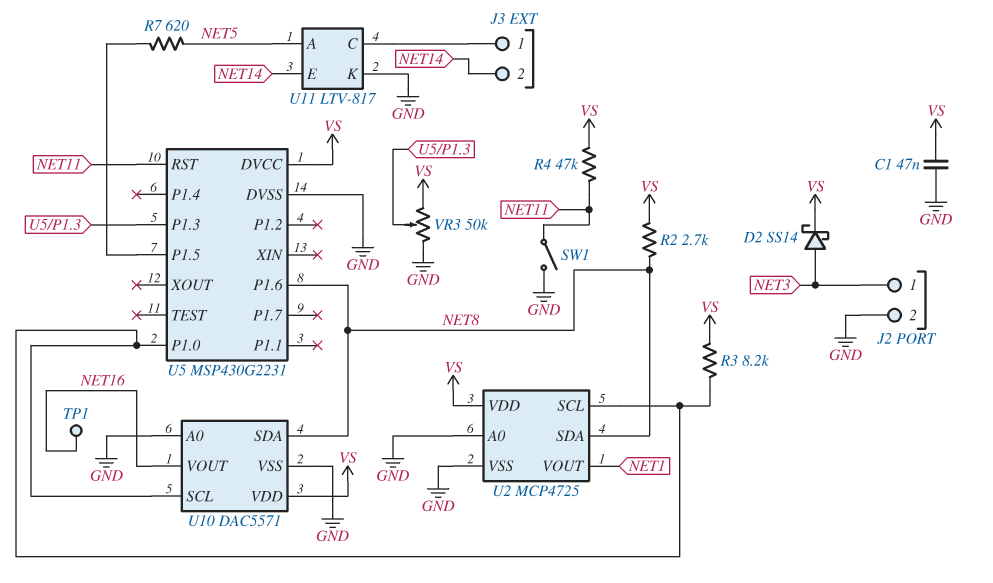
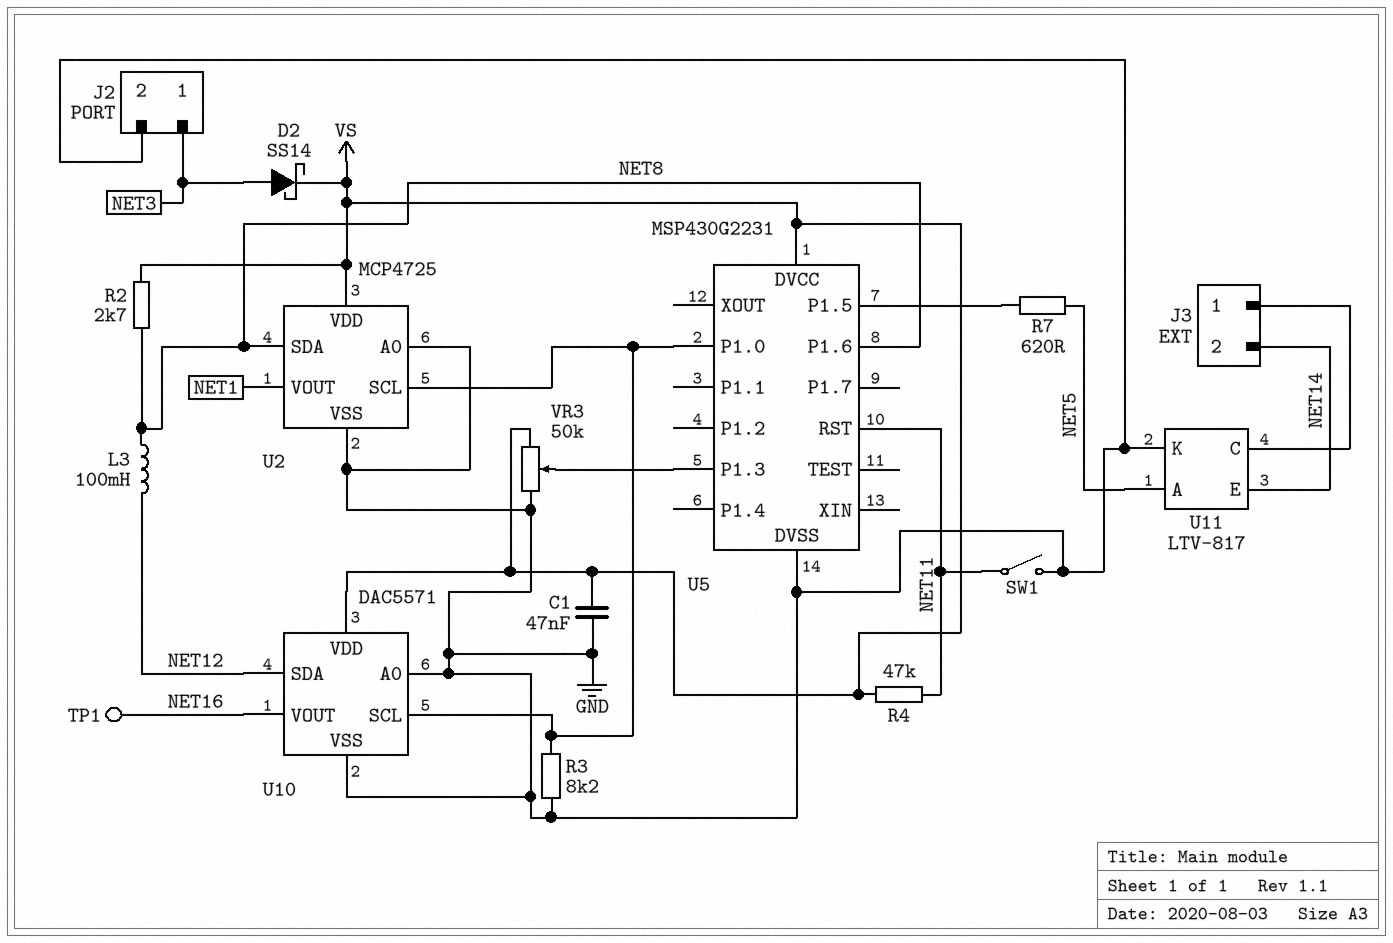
L3: none -> 100mH (NET8, NET12)
R3: 8.2k (U2/SCL, VS) -> 8.2k (GND, U2/SCL)
U10 pin SDA: NET8 -> NET12

